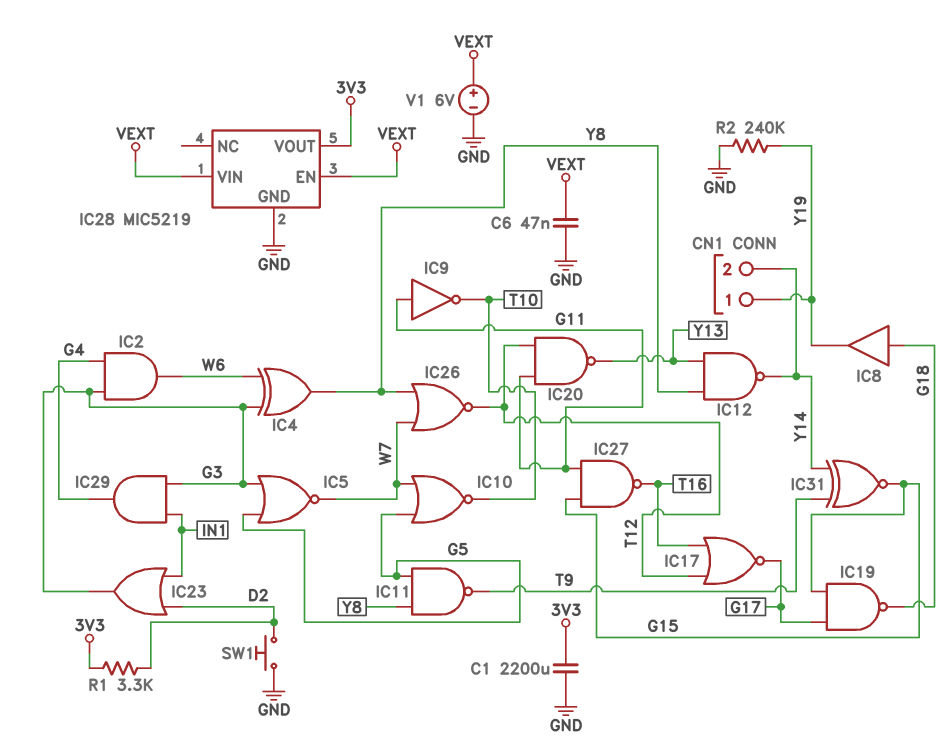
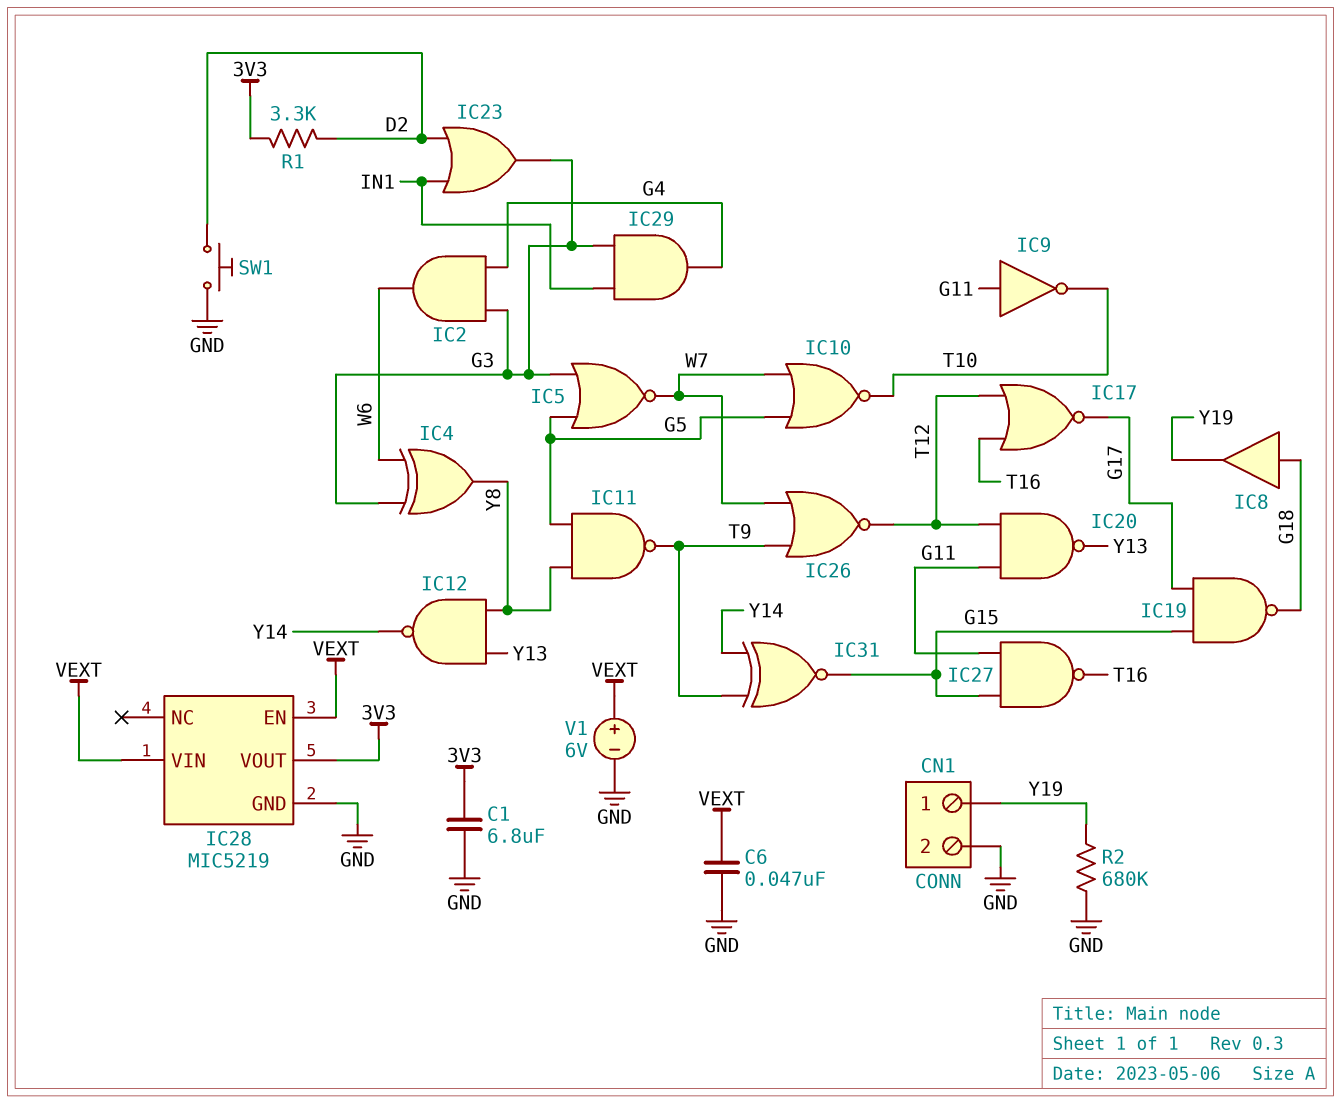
C1: 2200uF (3V3, GND) -> 6.8uF (3V3, GND)
CN1 pin 2: Y14 -> GND
IC26: NOR (in W7, in Y8, out T12) -> NOR (in T9, in W7, out T12)
R2: 240k (GND, Y19) -> 680k (GND, Y19)

